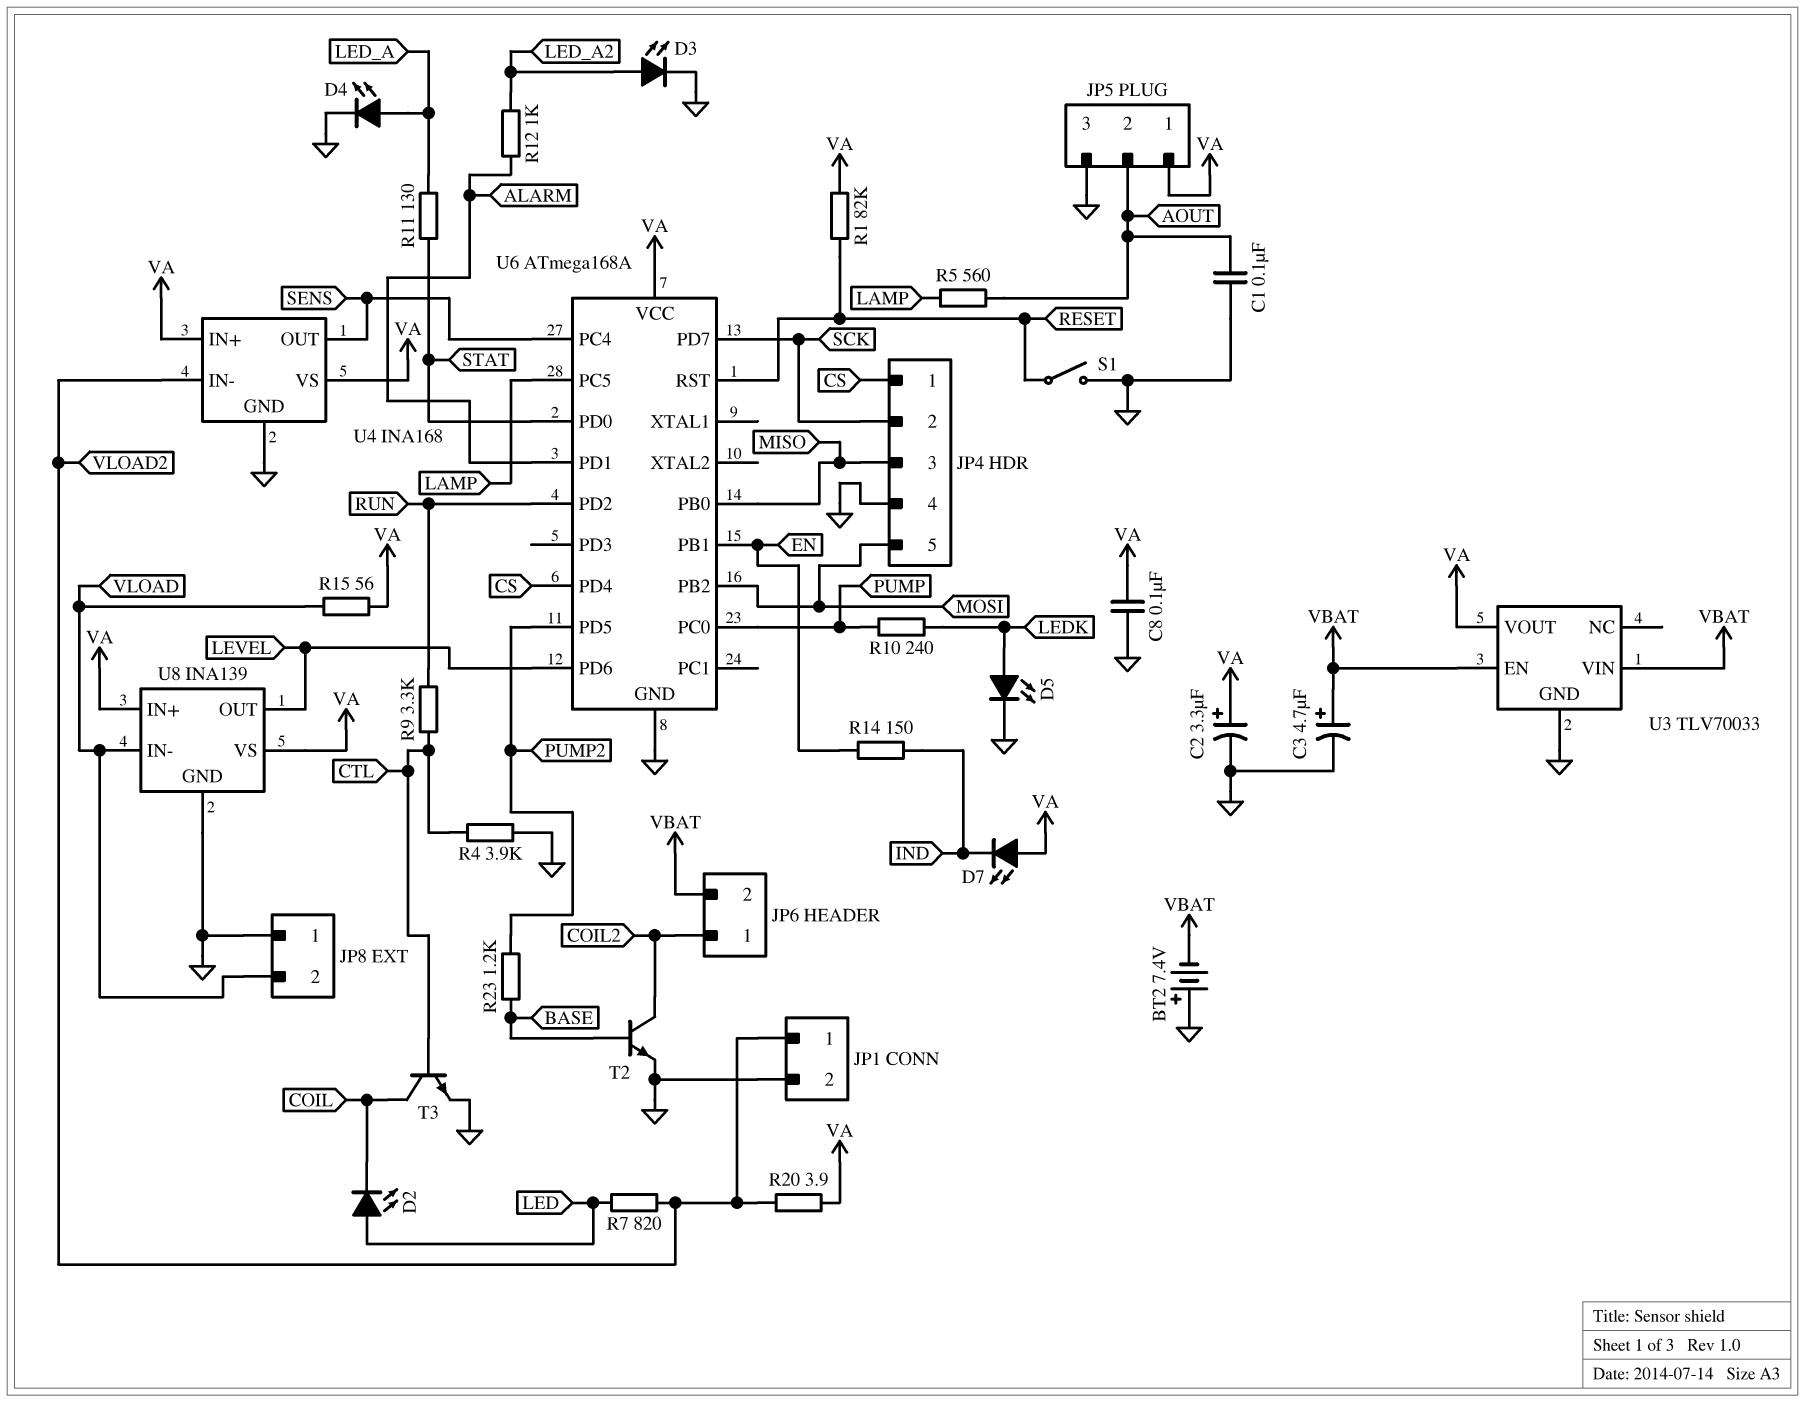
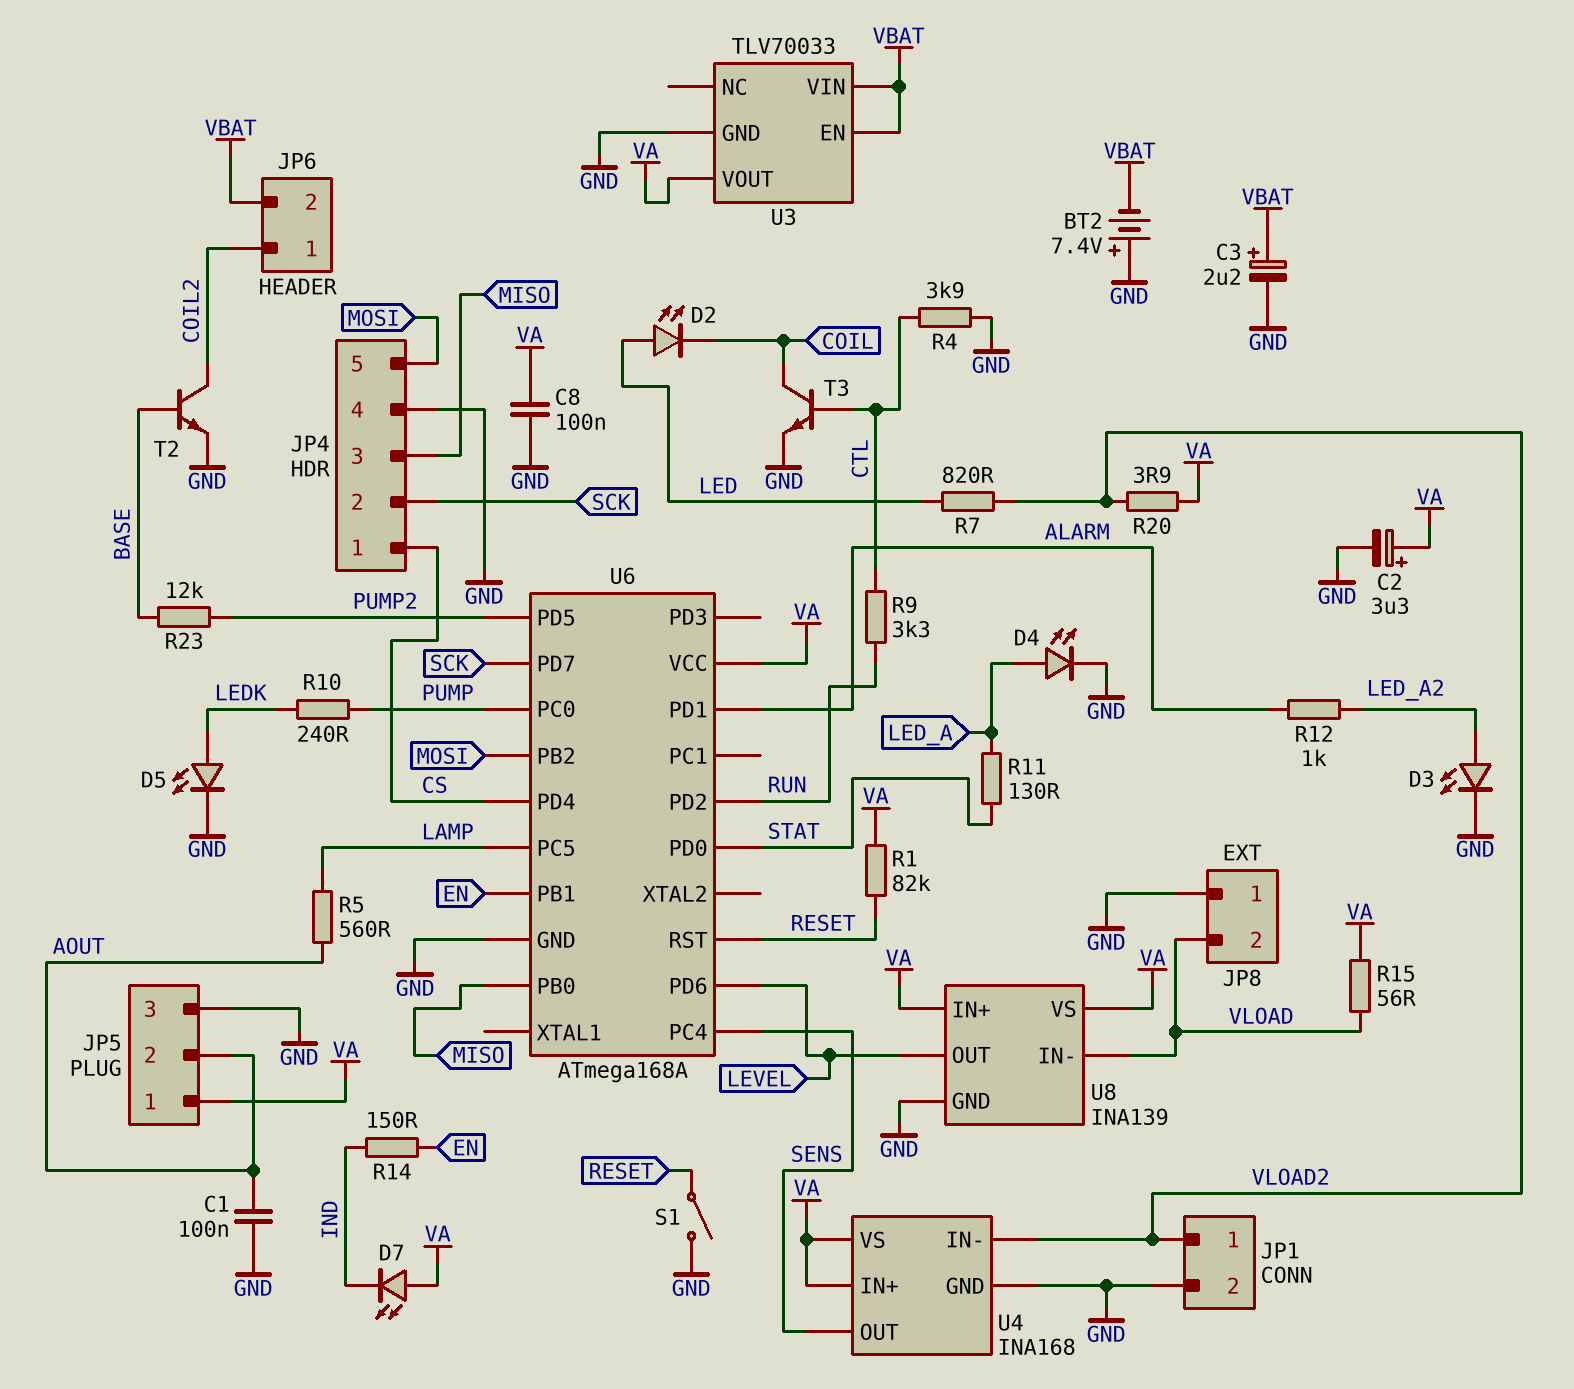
C3: 4.7uF (plus VBAT, minus GND) -> 2.2uF (plus VBAT, minus GND)
R23: 1.2k (BASE, PUMP2) -> 12k (BASE, PUMP2)

